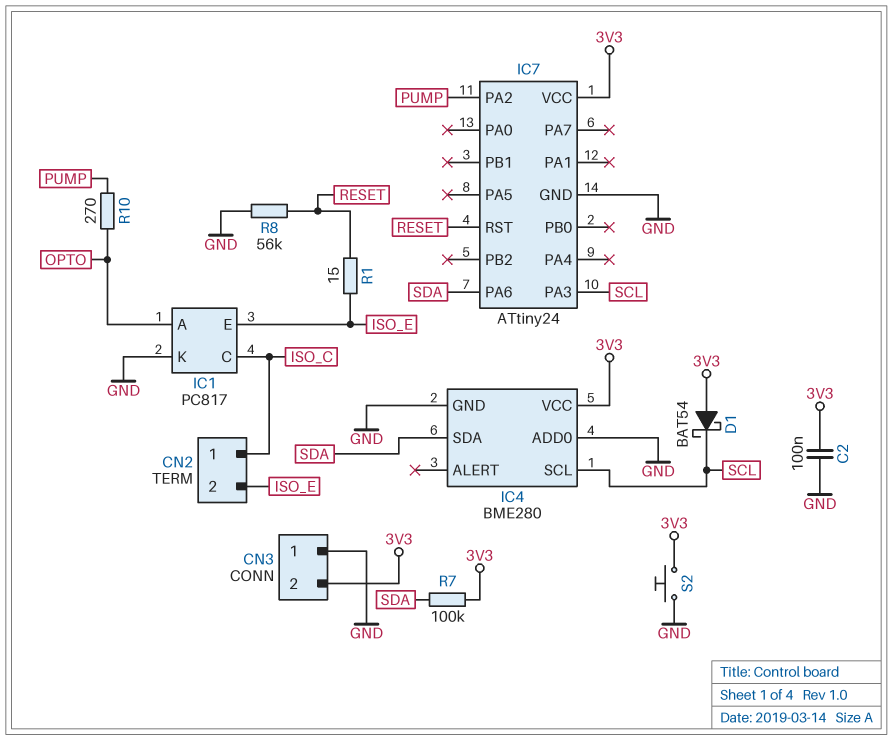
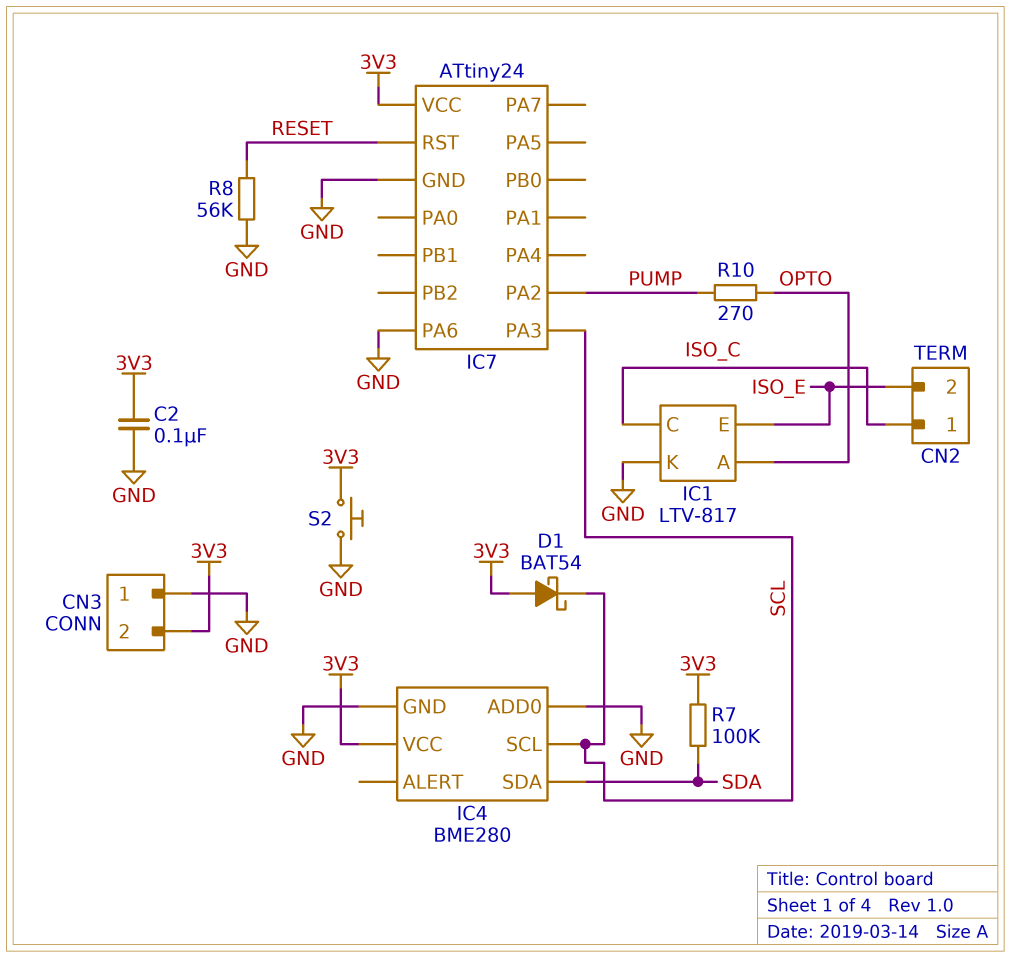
IC1: PC817 -> LTV-817
IC7 pin PA6: SDA -> GND
R1: 15 (ISO_E, RESET) -> none

